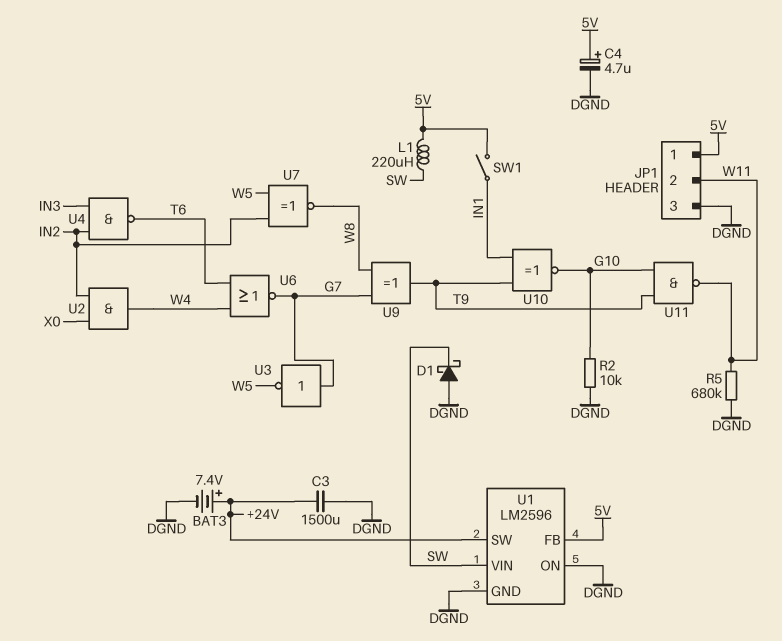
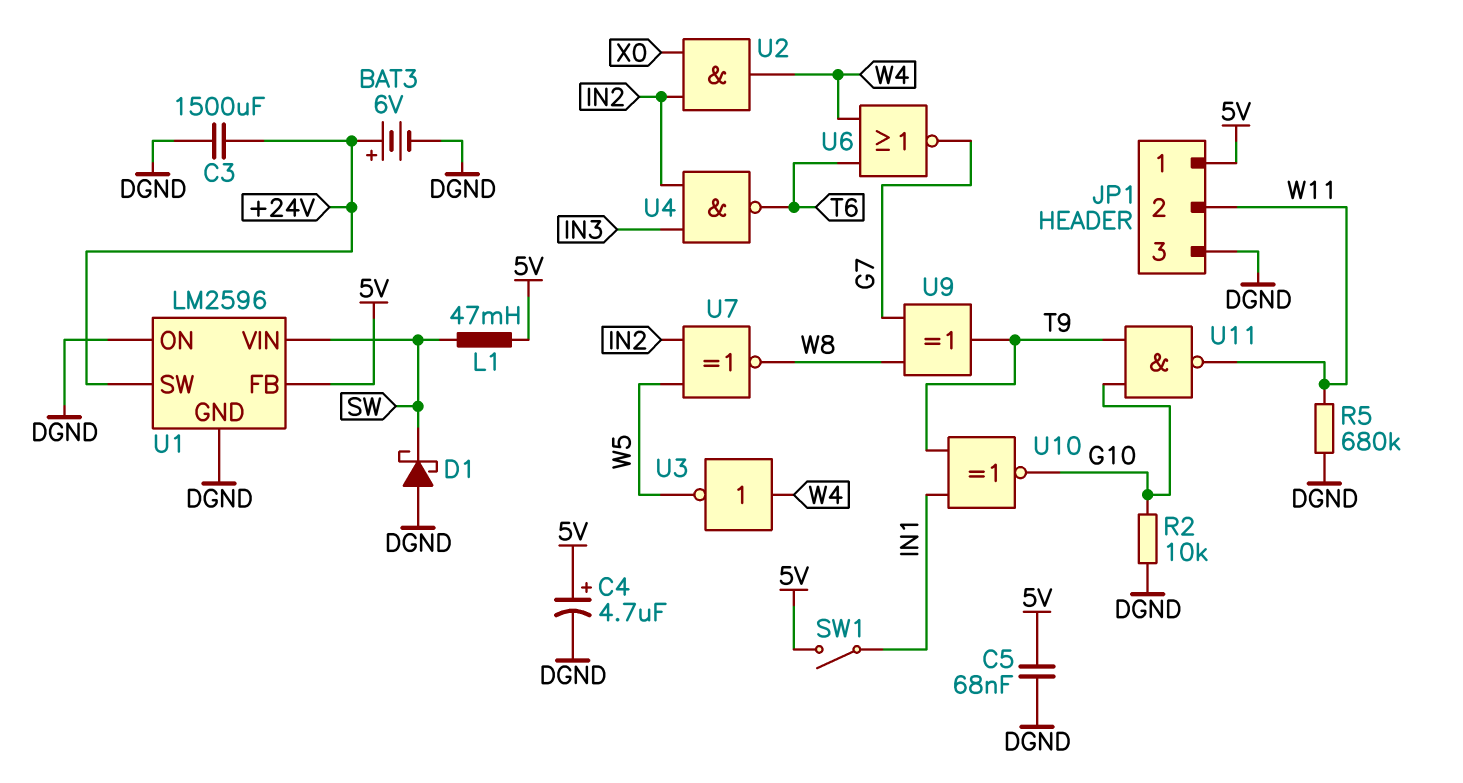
BAT3: 7.4V (plus +24V, minus DGND) -> 6V (plus +24V, minus DGND)
C5: none -> 68nF (5V, DGND)
L1: 220uH (5V, SW) -> 47mH (5V, SW)
U3: NOT (in G7, out W5) -> NOT (in W4, out W5)

